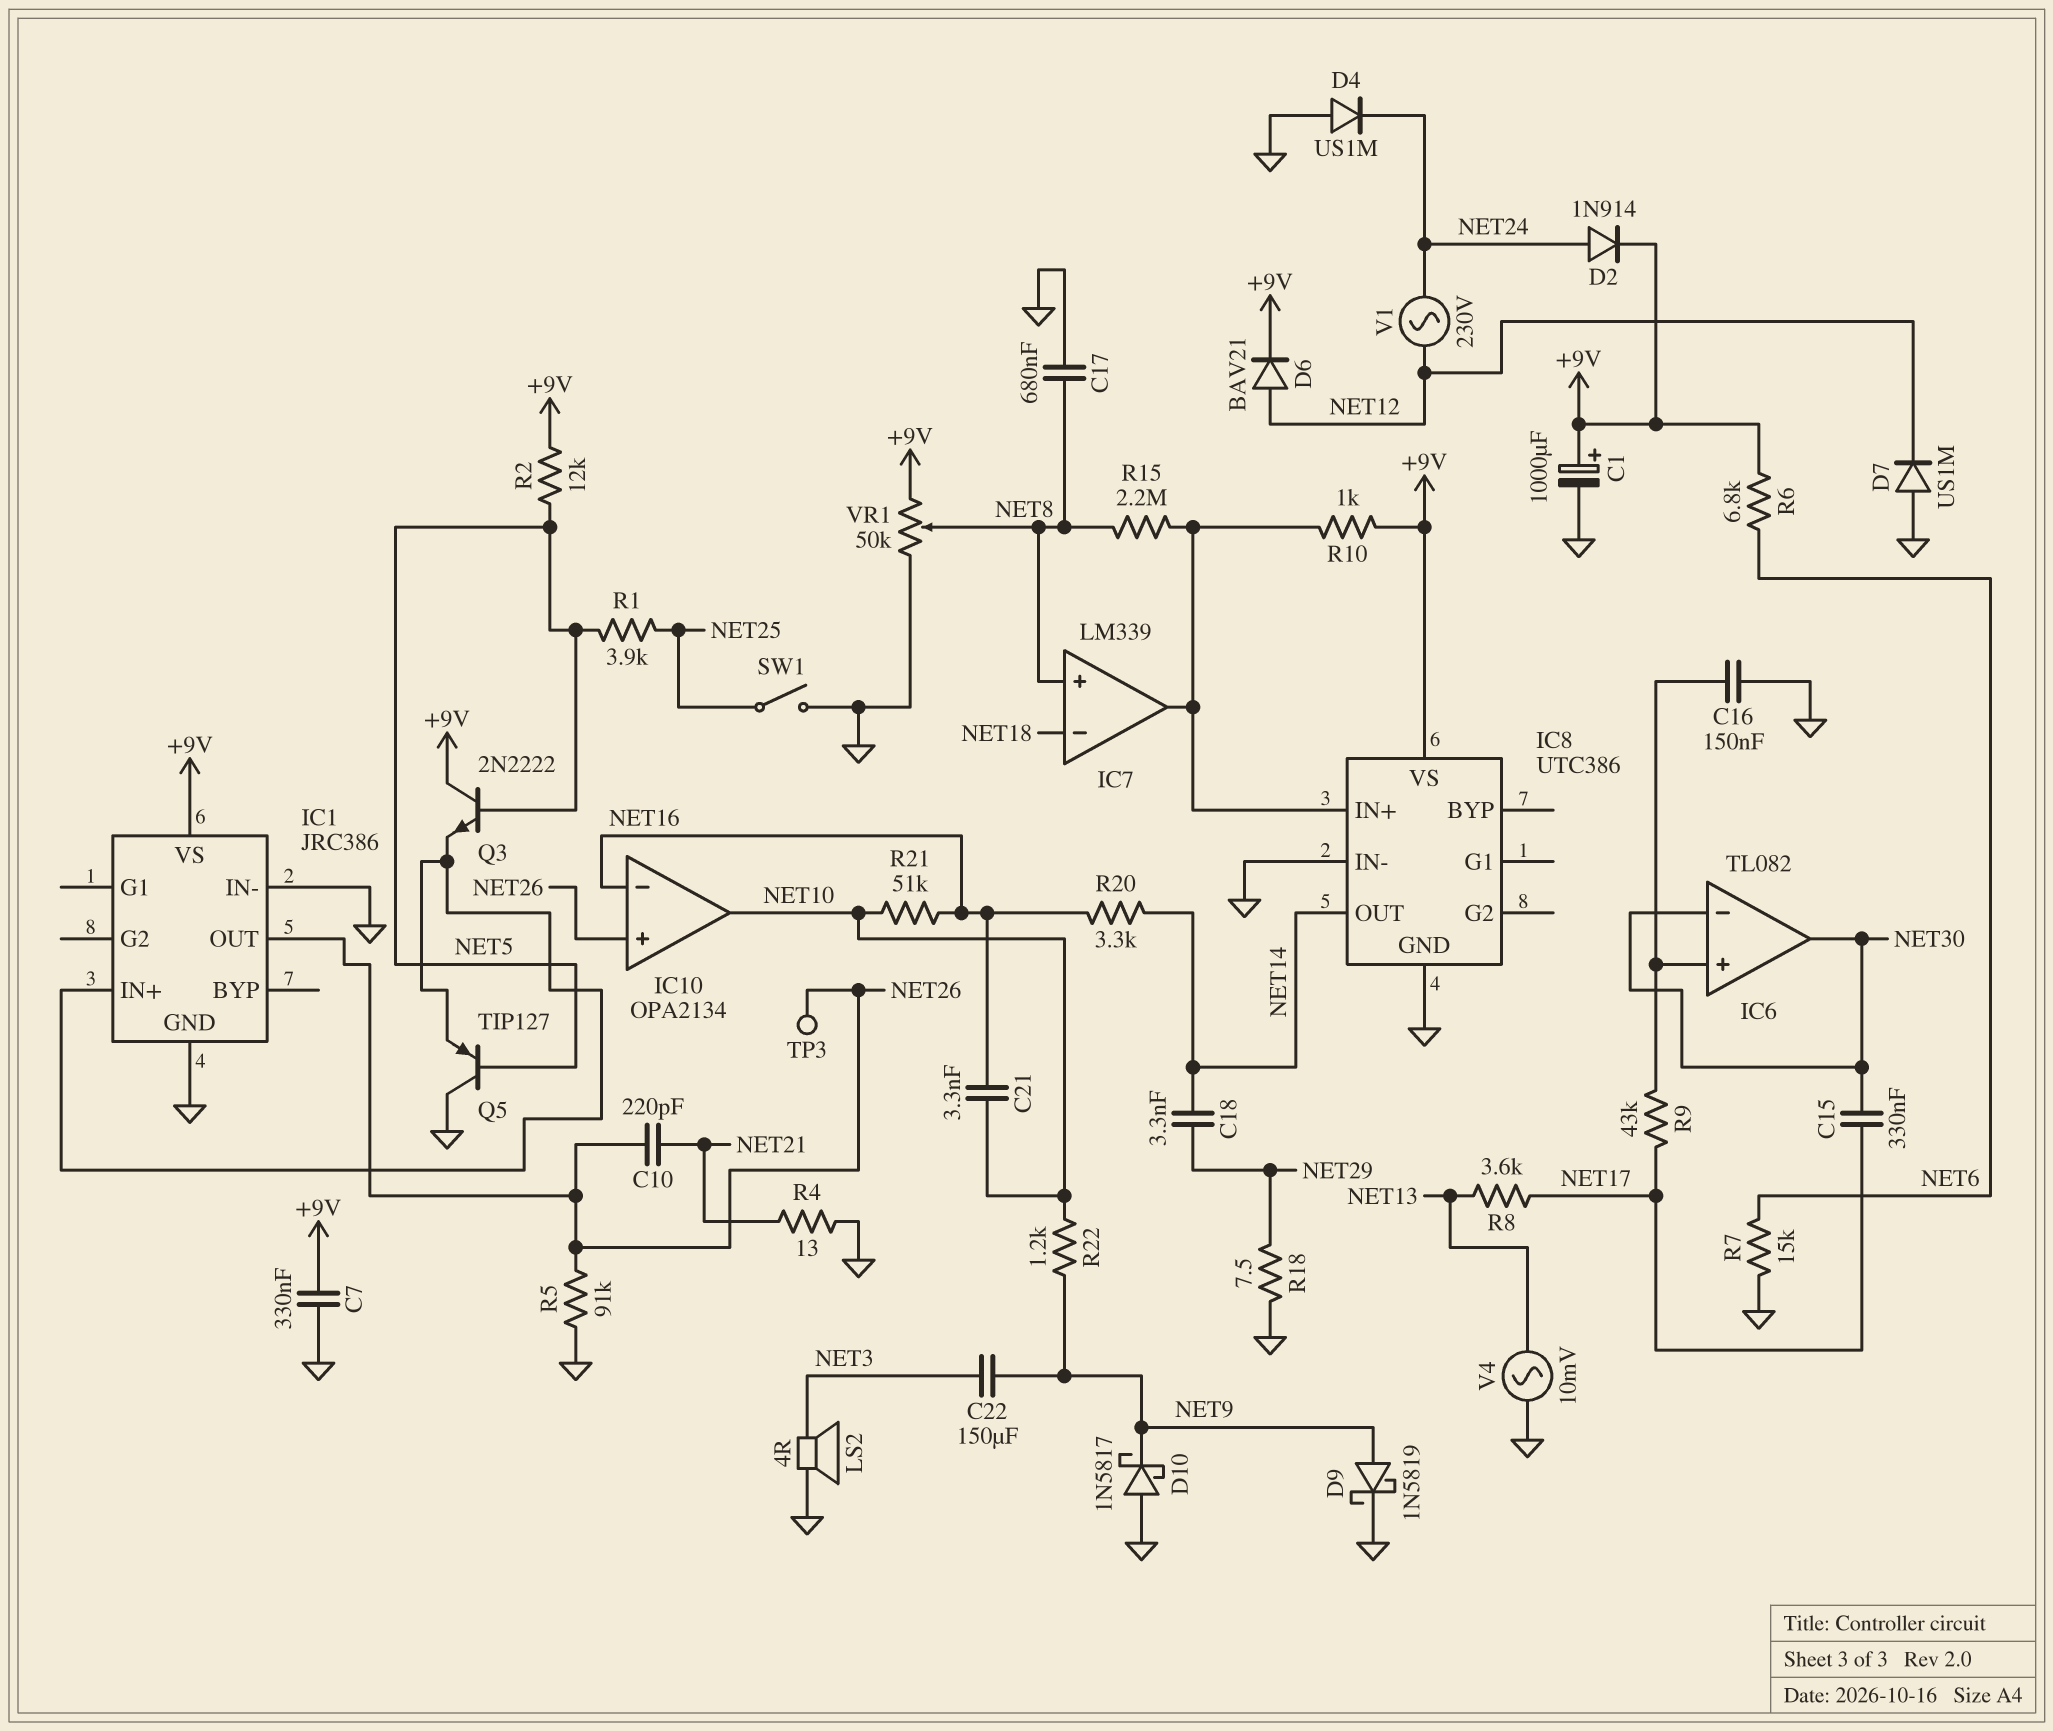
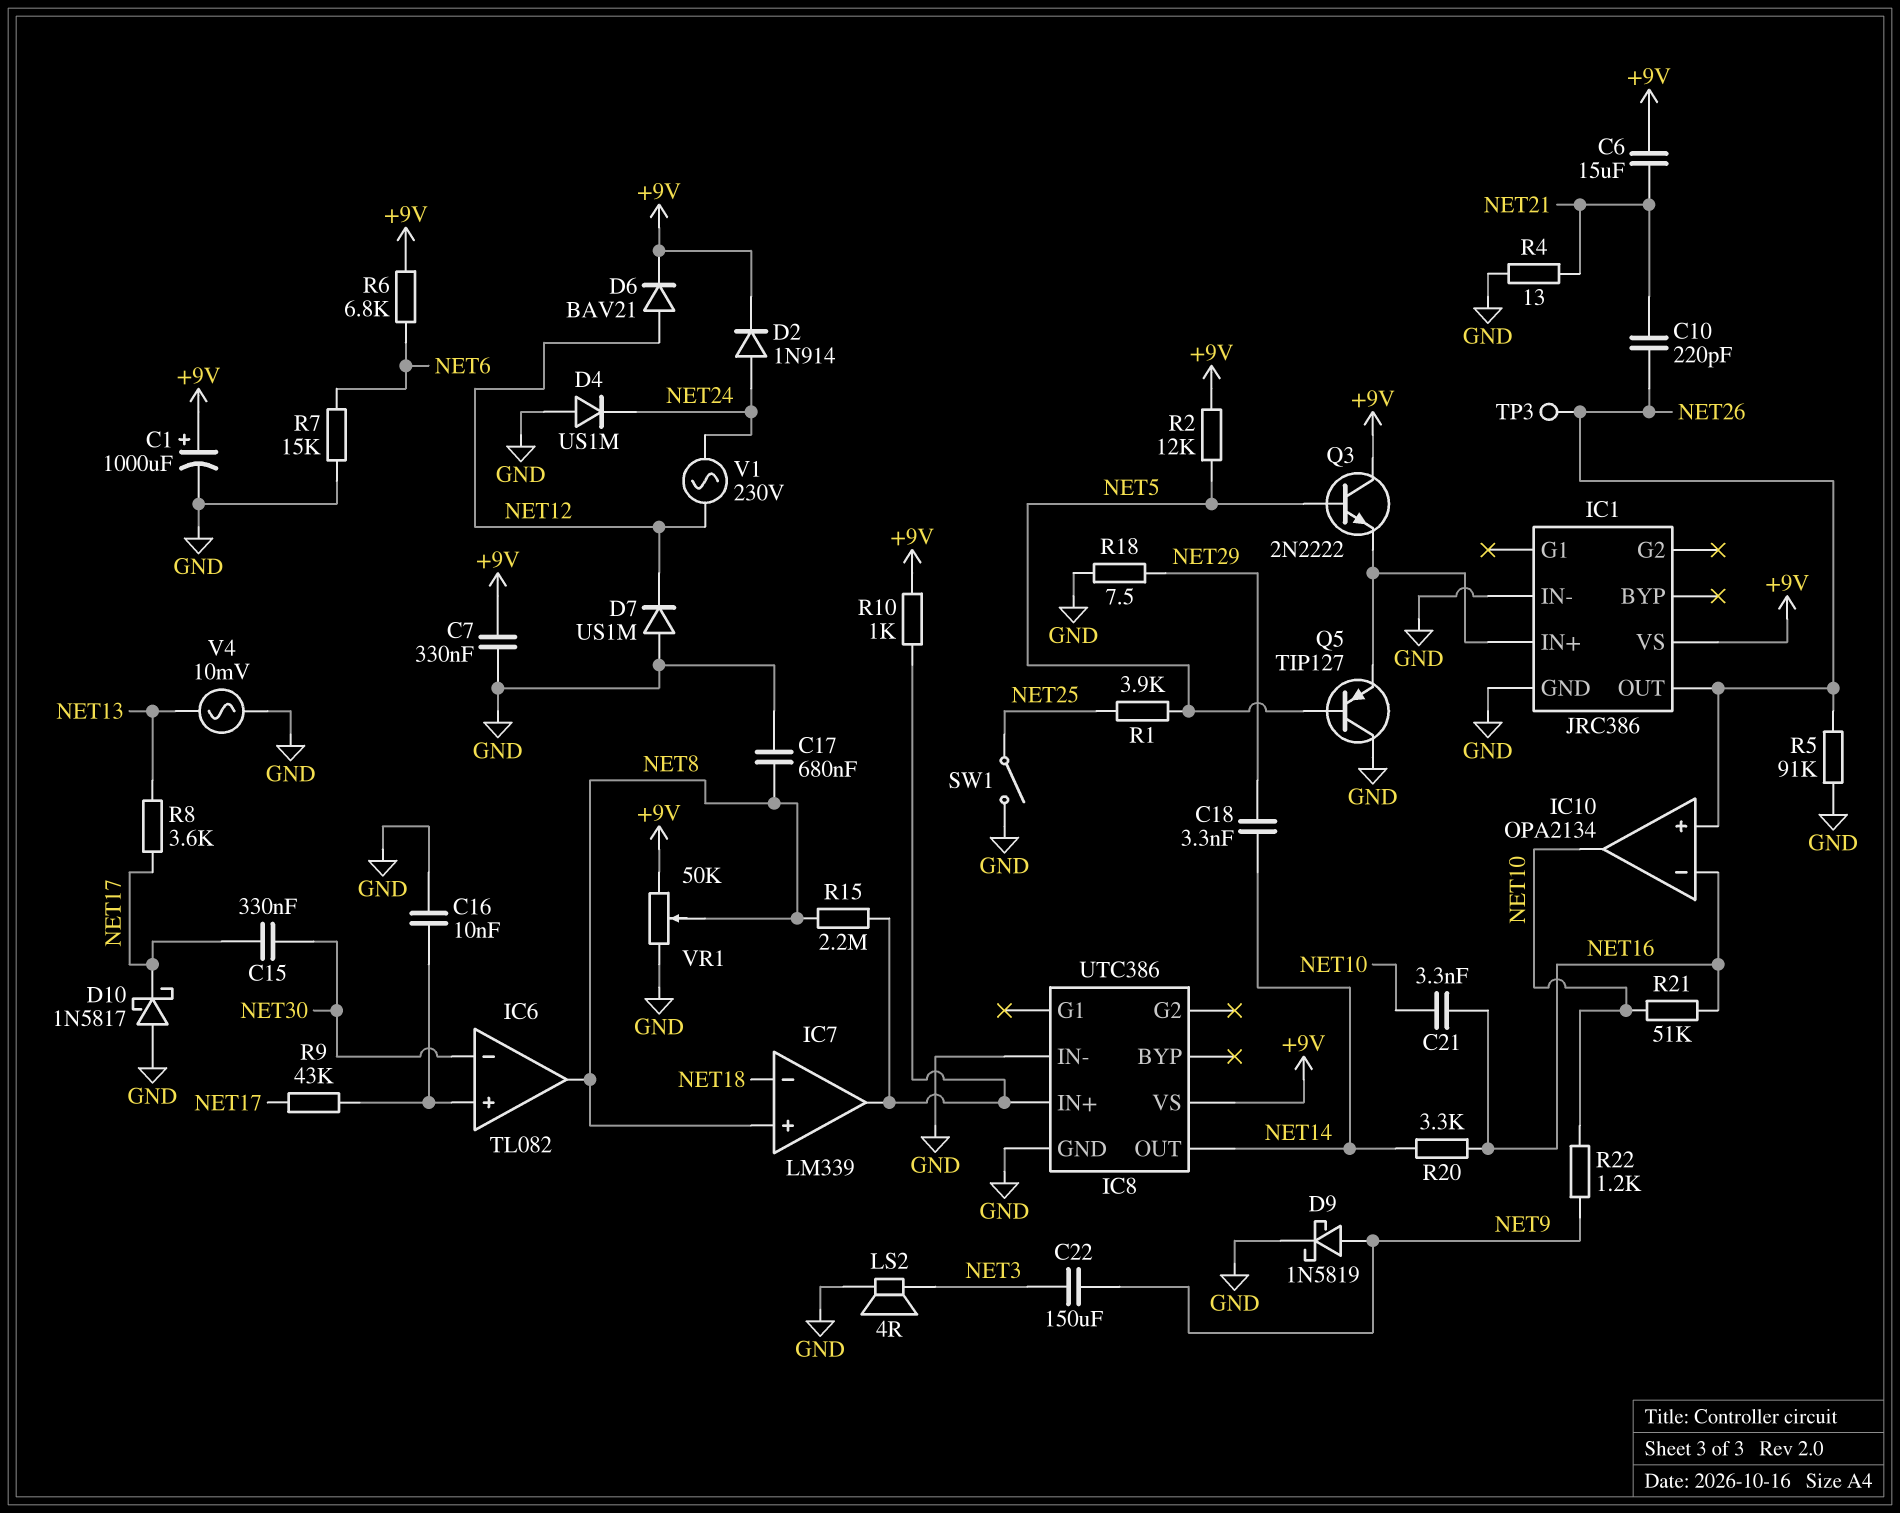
C6: none -> 15uF (+9V, NET21)
C16: 150nF (GND, IC6/in+) -> 10nF (GND, IC6/in+)
D10: schottky 1N5817 (A GND, K NET9) -> schottky 1N5817 (A GND, K NET17)
IC6 pin out: NET30 -> NET8

